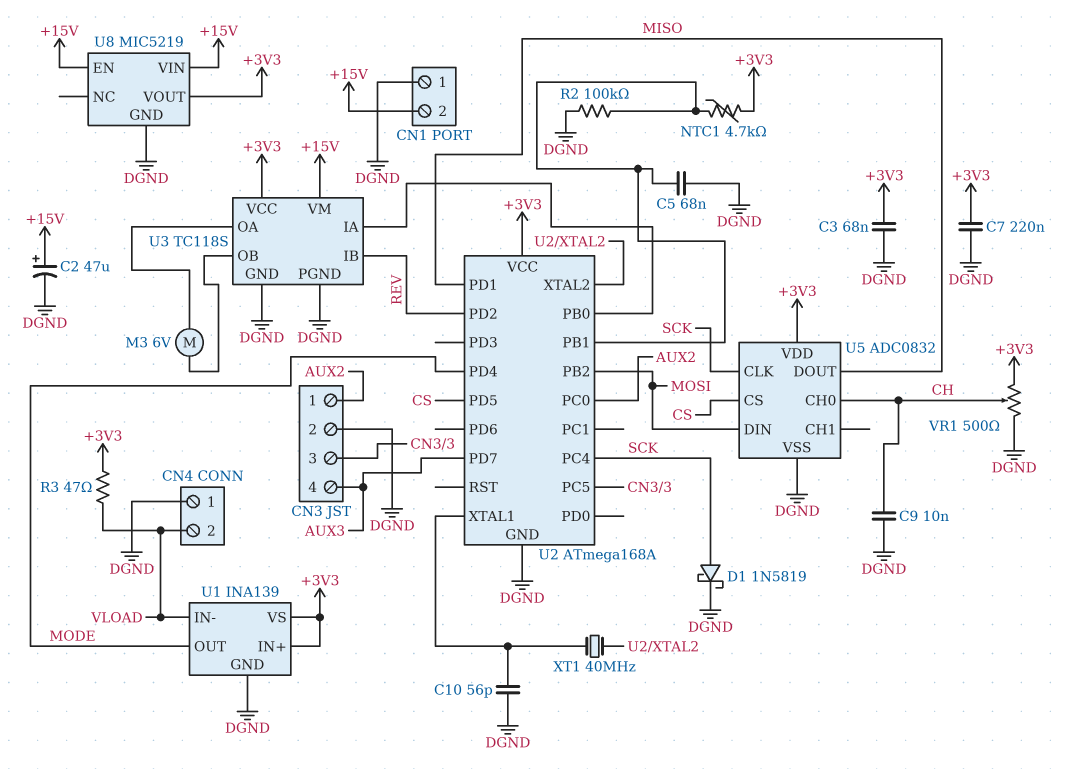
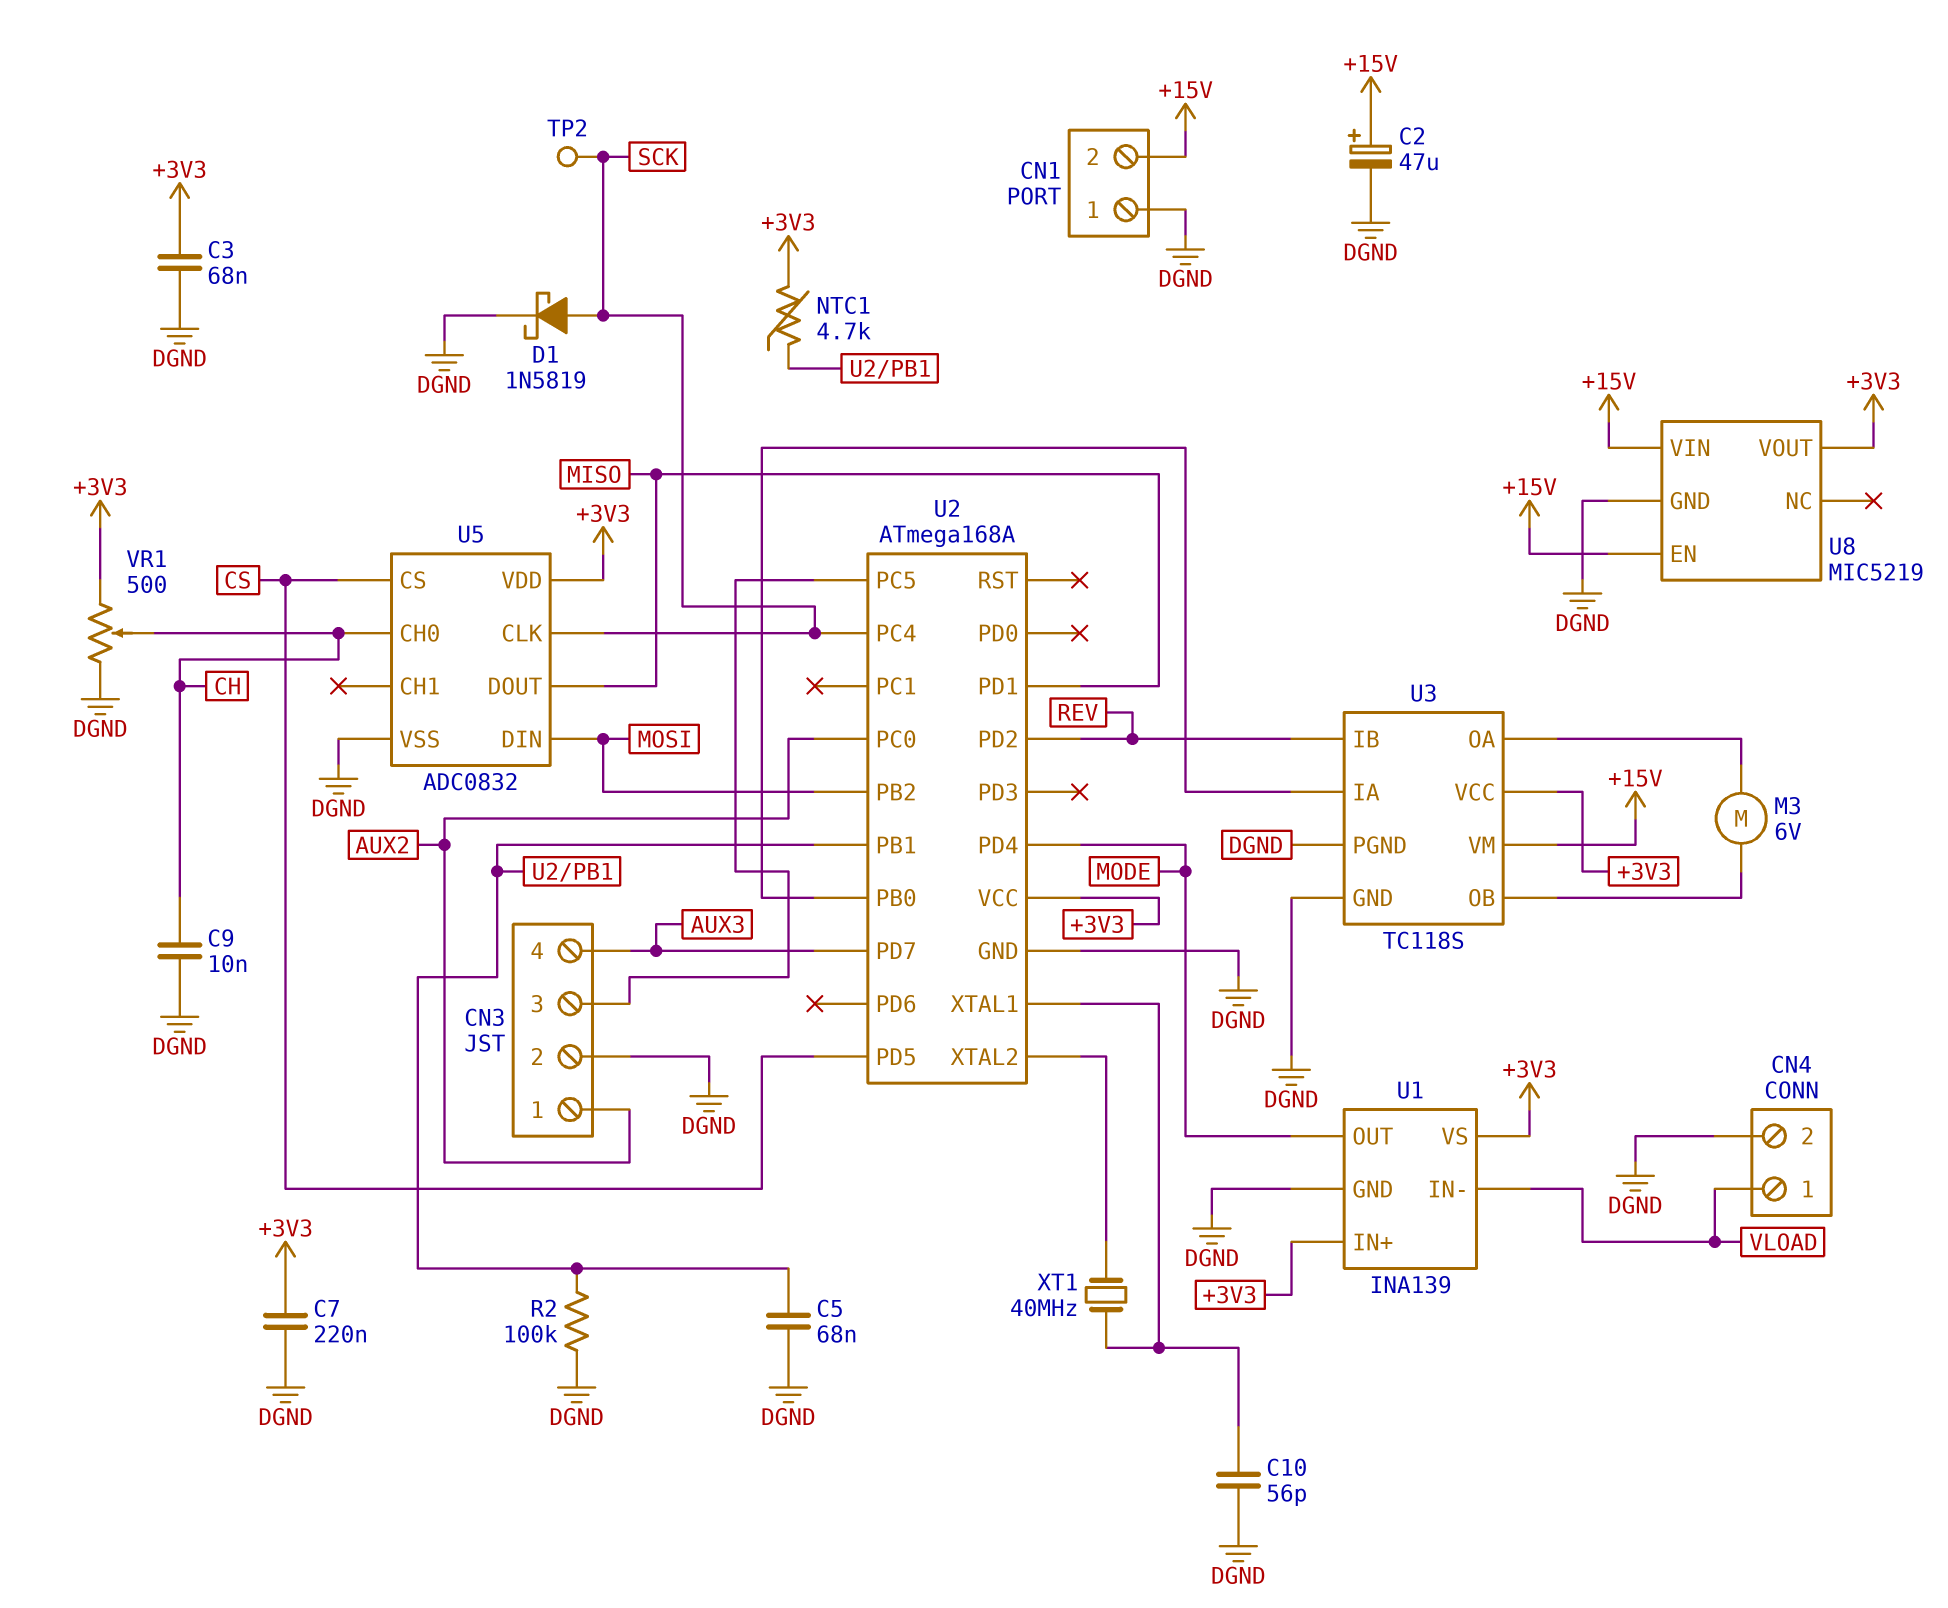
CN4 pin 1: DGND -> VLOAD
CN4 pin 2: VLOAD -> DGND
R3: 47 (+3V3, VLOAD) -> none
TP2: none -> test point (SCK)

